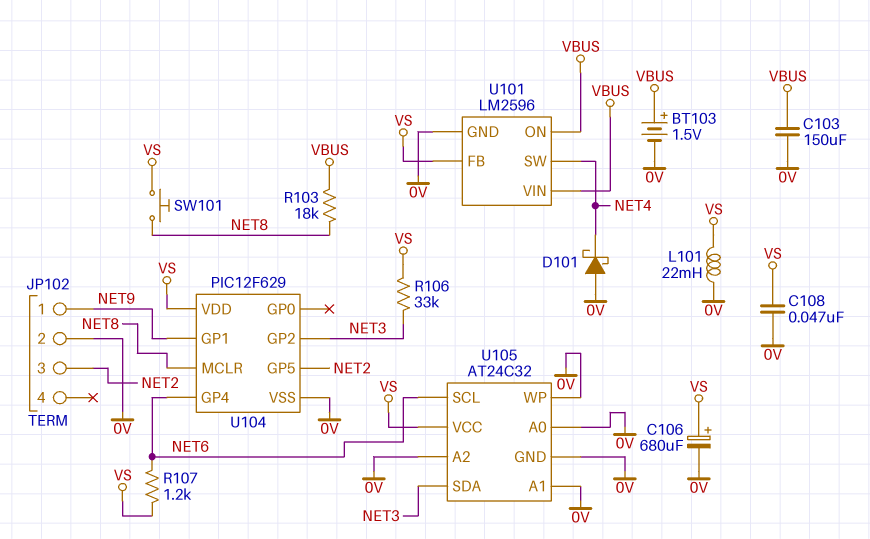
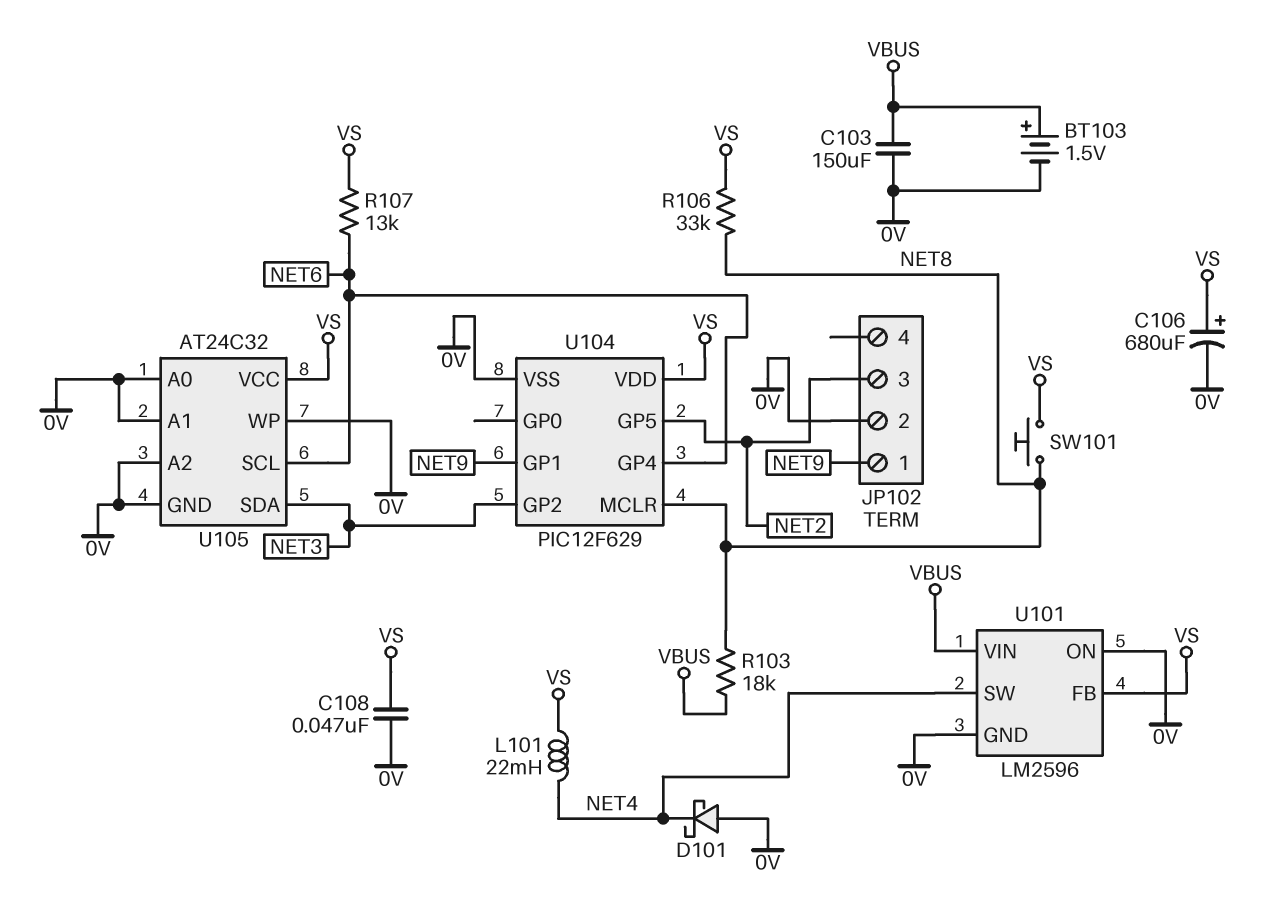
L101: 22mH (0V, VS) -> 22mH (NET4, VS)
R106: 33k (NET3, VS) -> 33k (NET8, VS)
R107: 1.2k (NET6, VS) -> 13k (NET6, VS)
U101 pin ON: VBUS -> 0V

